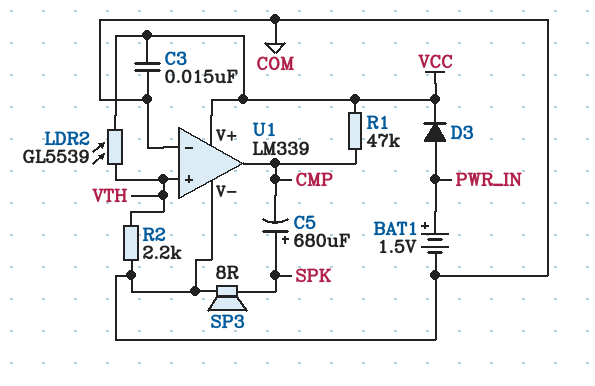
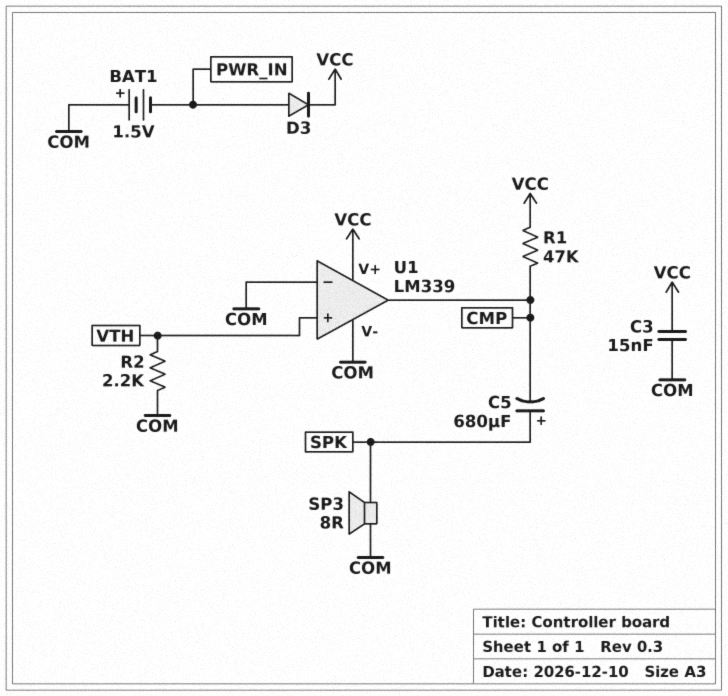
BAT1: 1.5V (plus PWR_IN, minus COM) -> 1.5V (plus COM, minus PWR_IN)
LDR2: GL5539 (VCC, VTH) -> none

